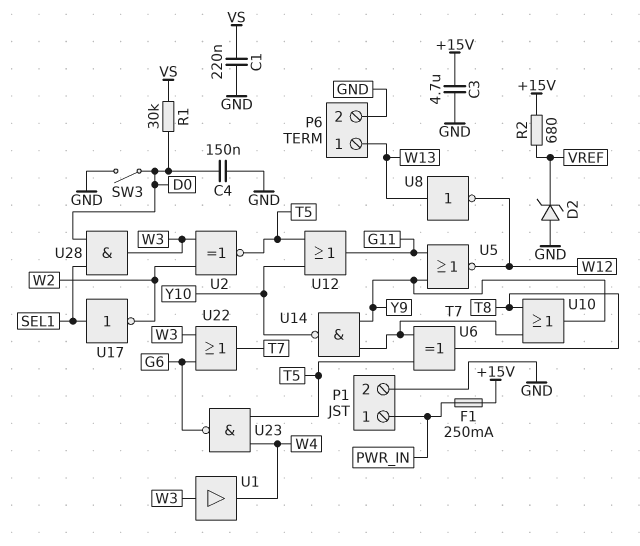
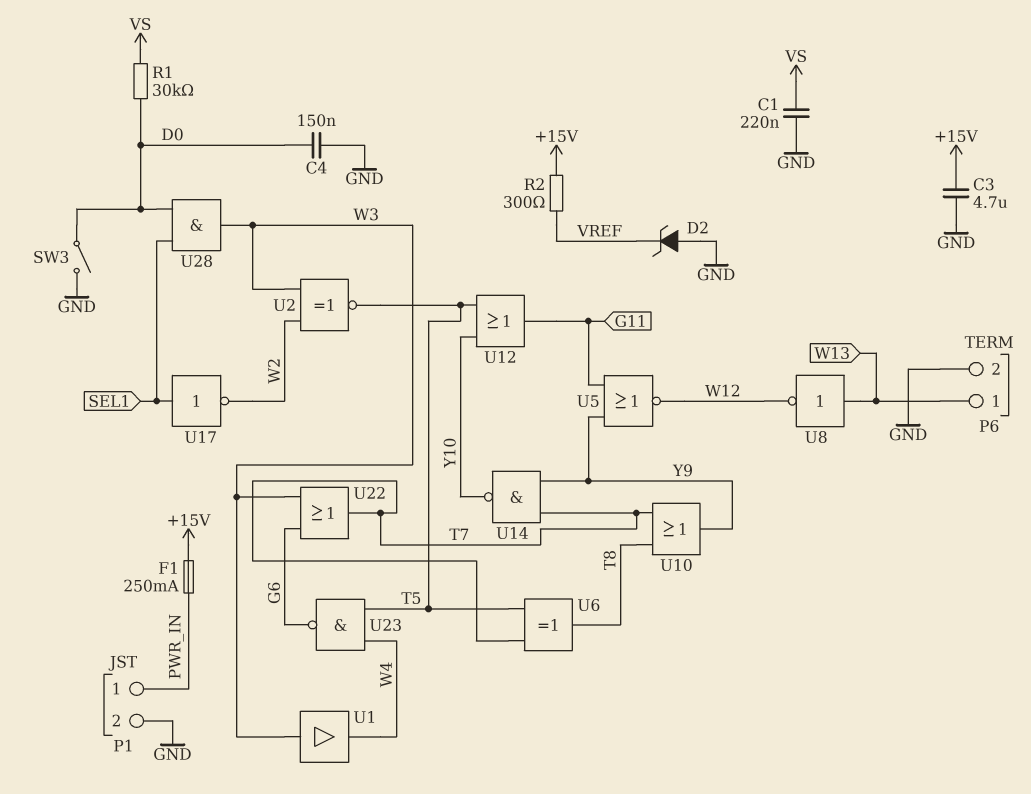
R2: 680 (+15V, VREF) -> 300 (+15V, VREF)

